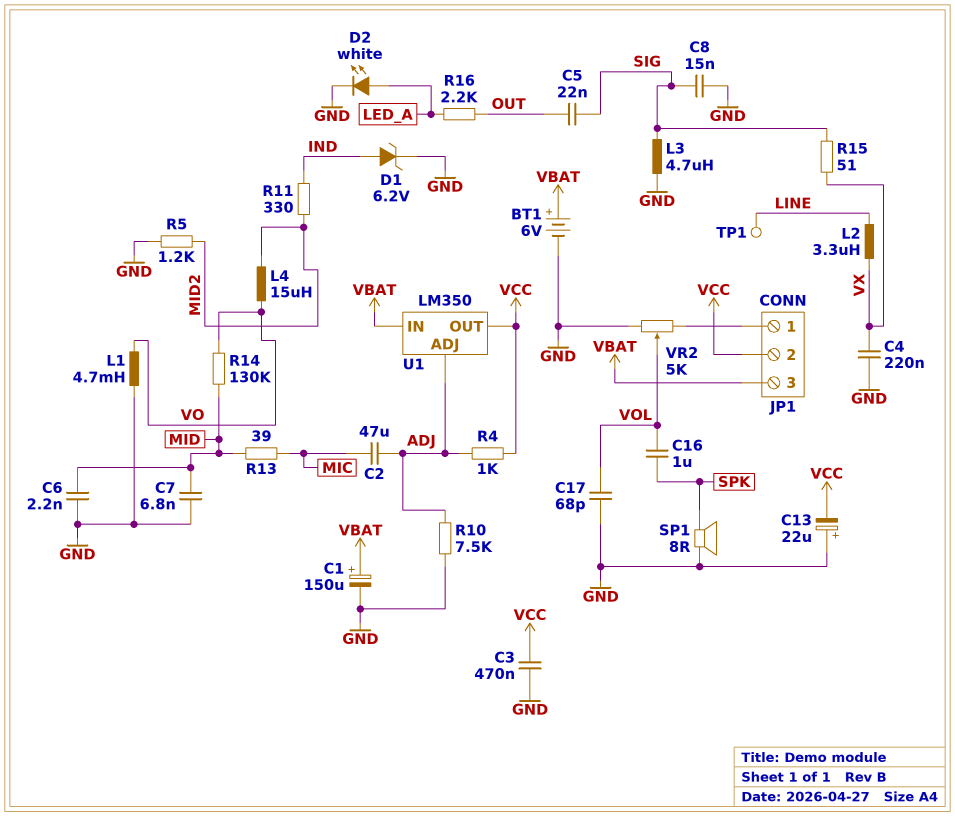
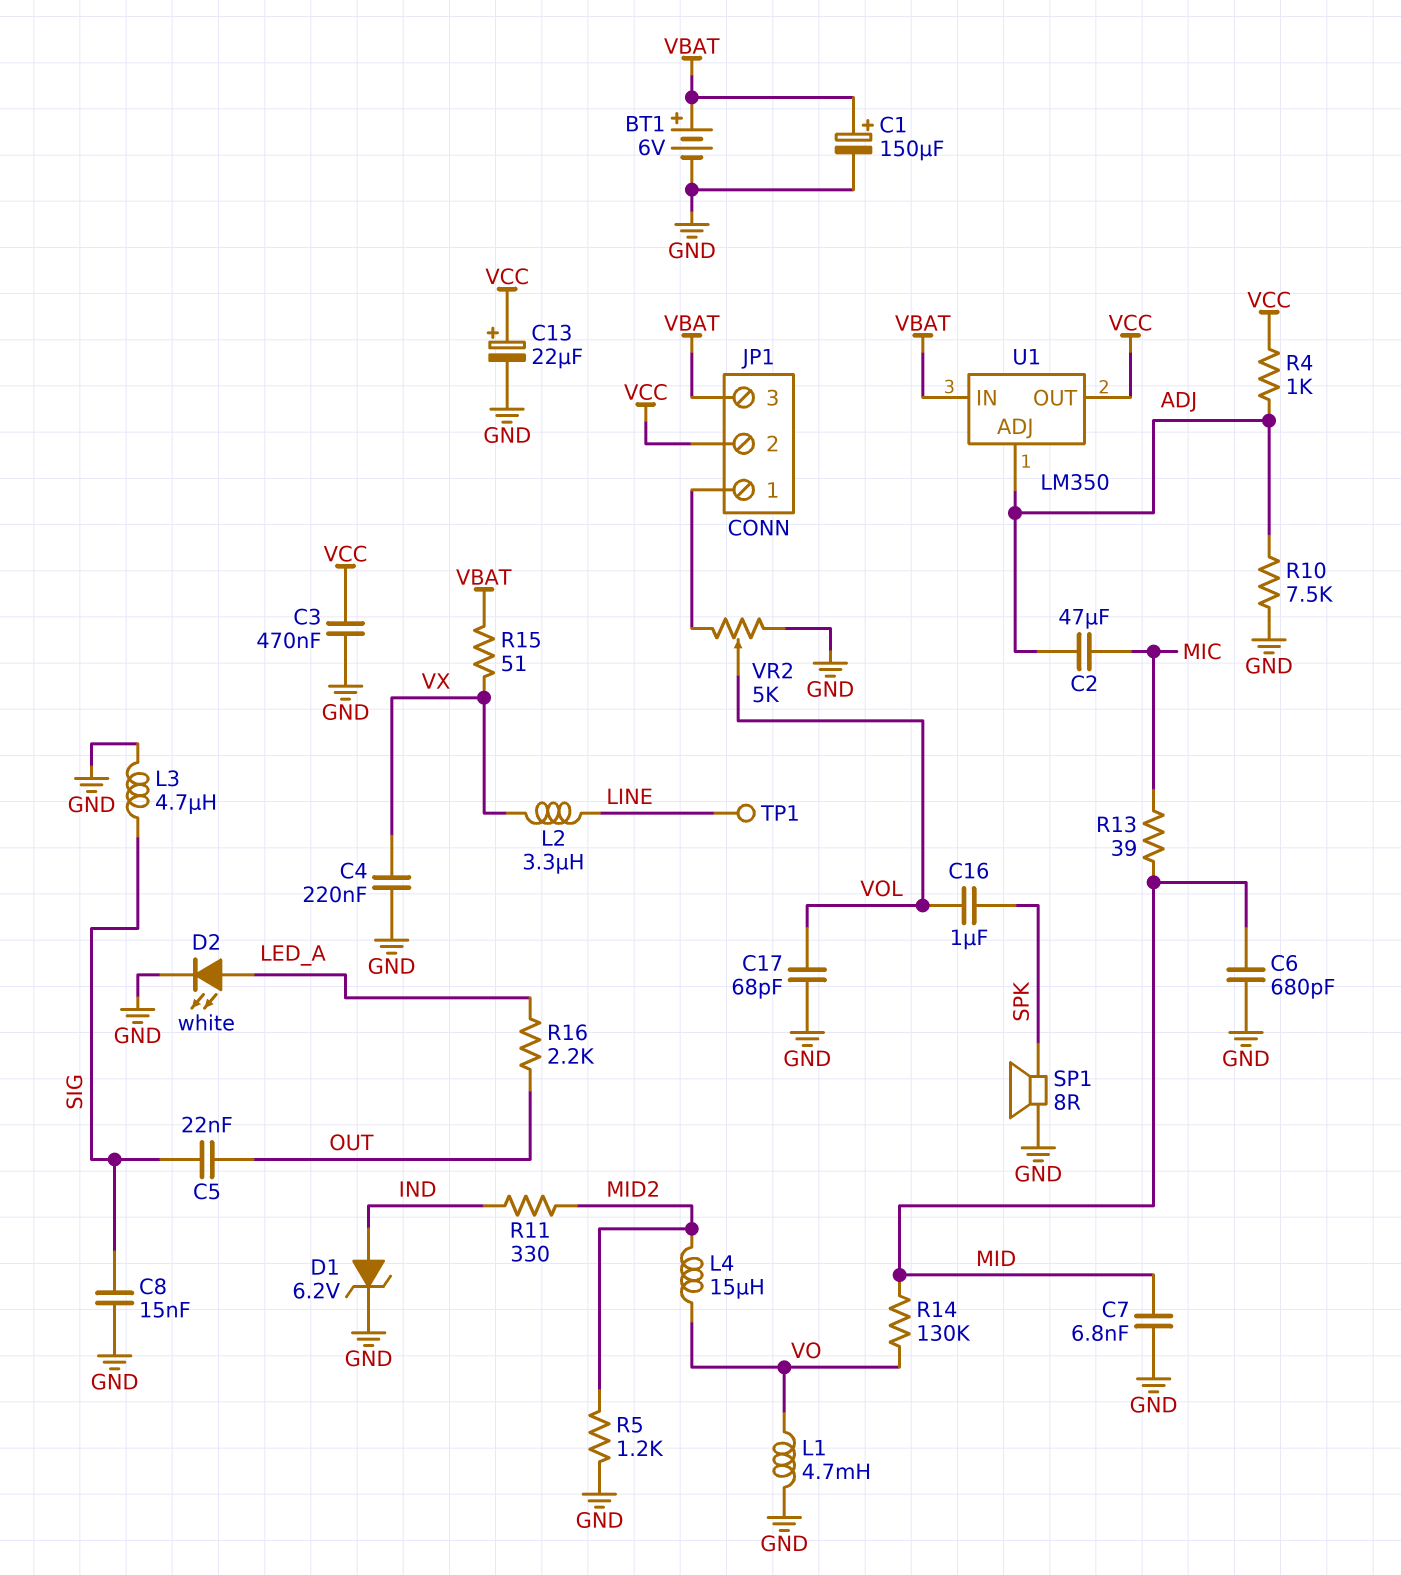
C6: 2.2nF (GND, MID) -> 680pF (GND, MID)
C13: 22uF (plus GND, minus VCC) -> 22uF (plus VCC, minus GND)
R15: 51 (SIG, VX) -> 51 (VBAT, VX)

